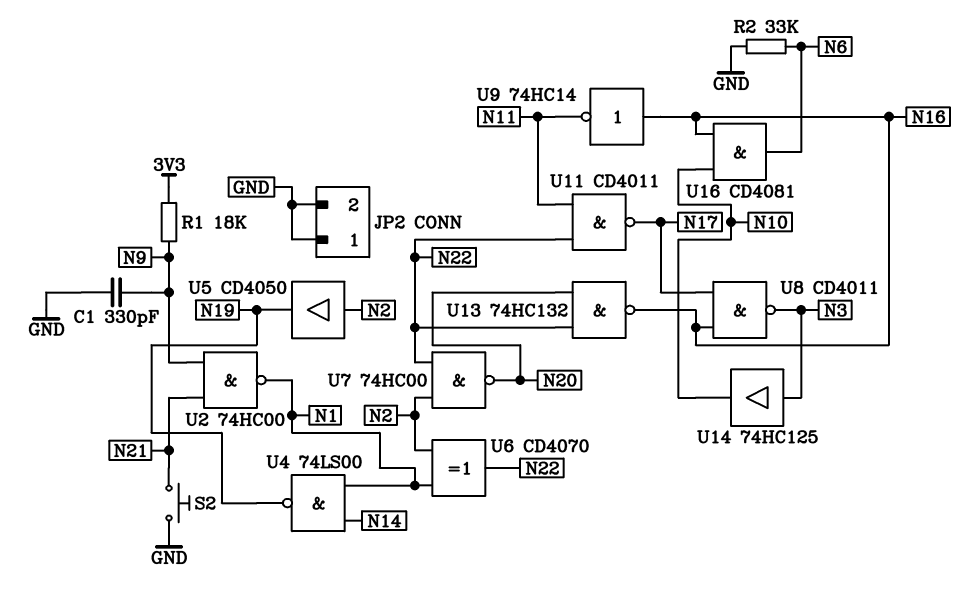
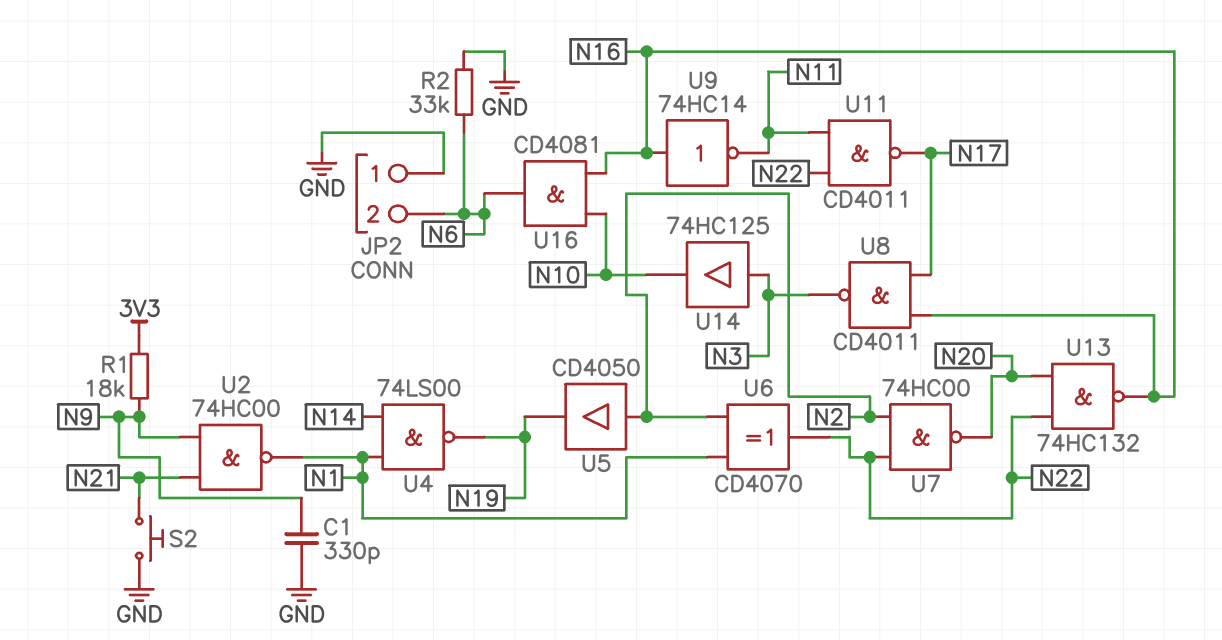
JP2 pin 2: GND -> N6

